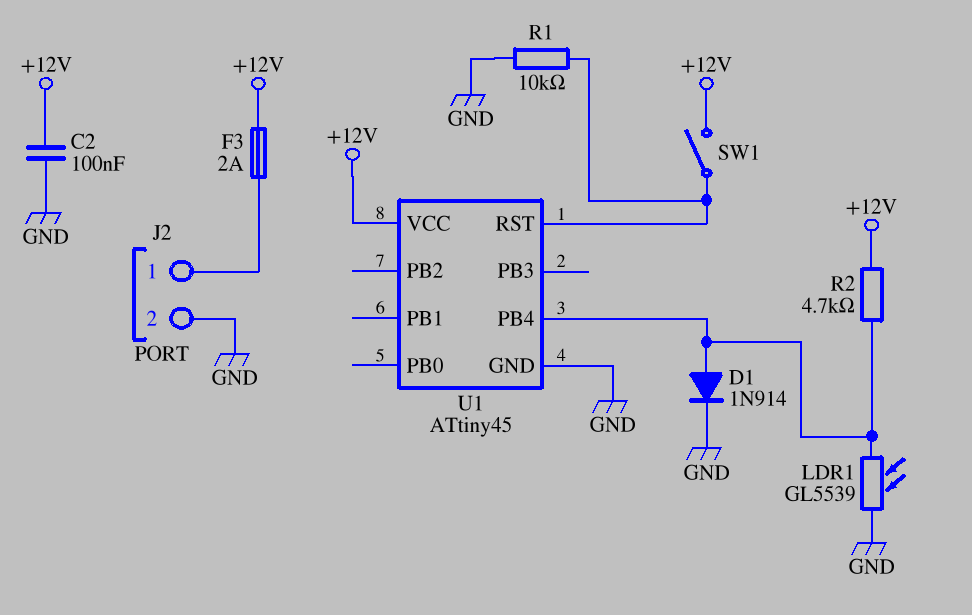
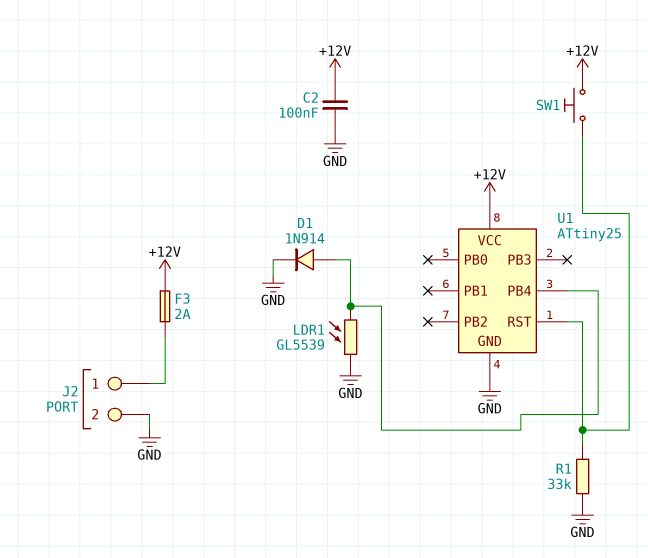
R1: 10k (GND, U1/RST) -> 33k (GND, U1/RST)
R2: 4.7k (+12V, U1/PB4) -> none
SW1: switch (+12V, U1/RST) -> button (+12V, U1/RST)
U1: ATtiny45 -> ATtiny25

